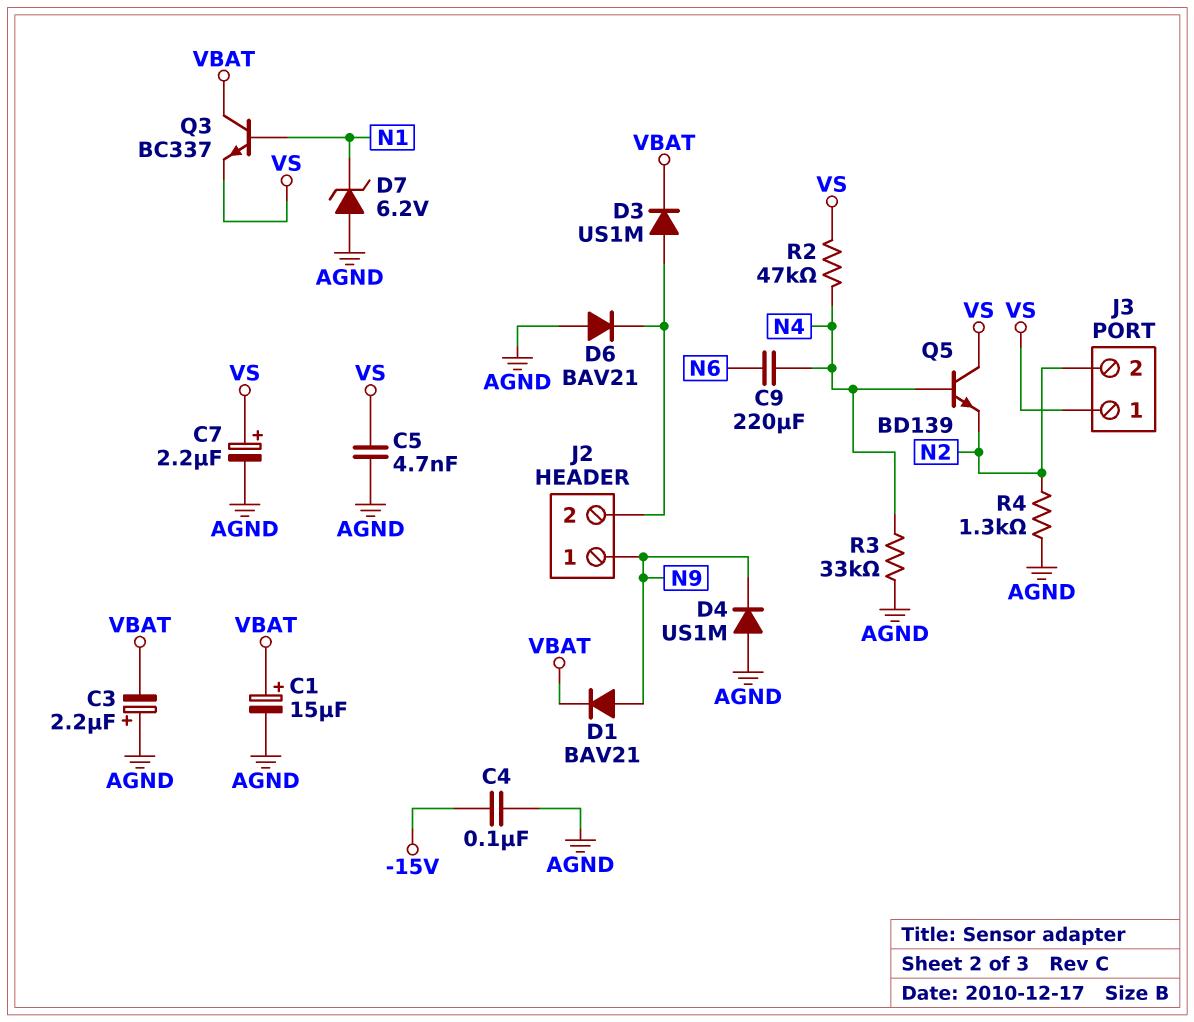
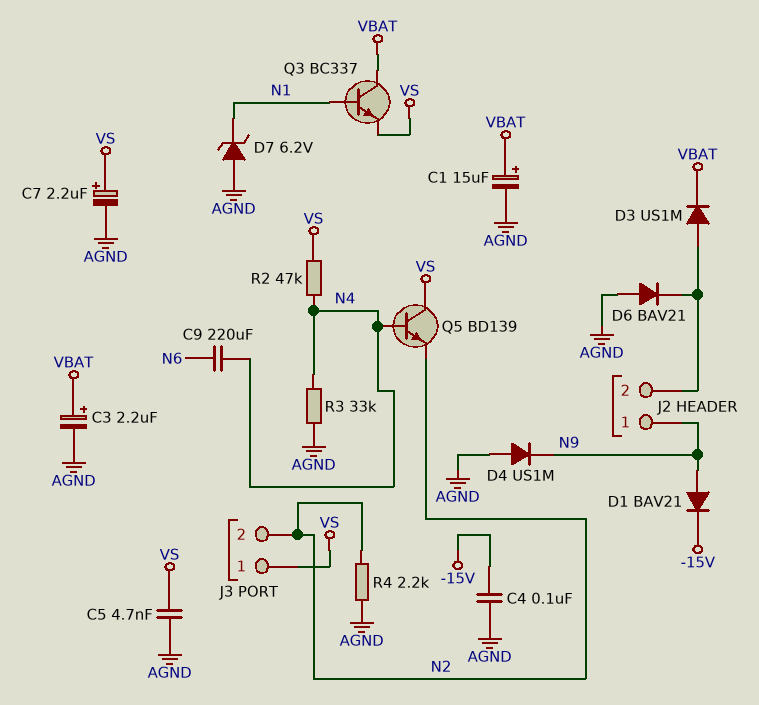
C3: 2.2uF (plus AGND, minus VBAT) -> 2.2uF (plus VBAT, minus AGND)
D1: diode BAV21 (A N9, K VBAT) -> diode BAV21 (A N9, K -15V)
R4: 1.3k (AGND, N2) -> 2.2k (AGND, N2)

